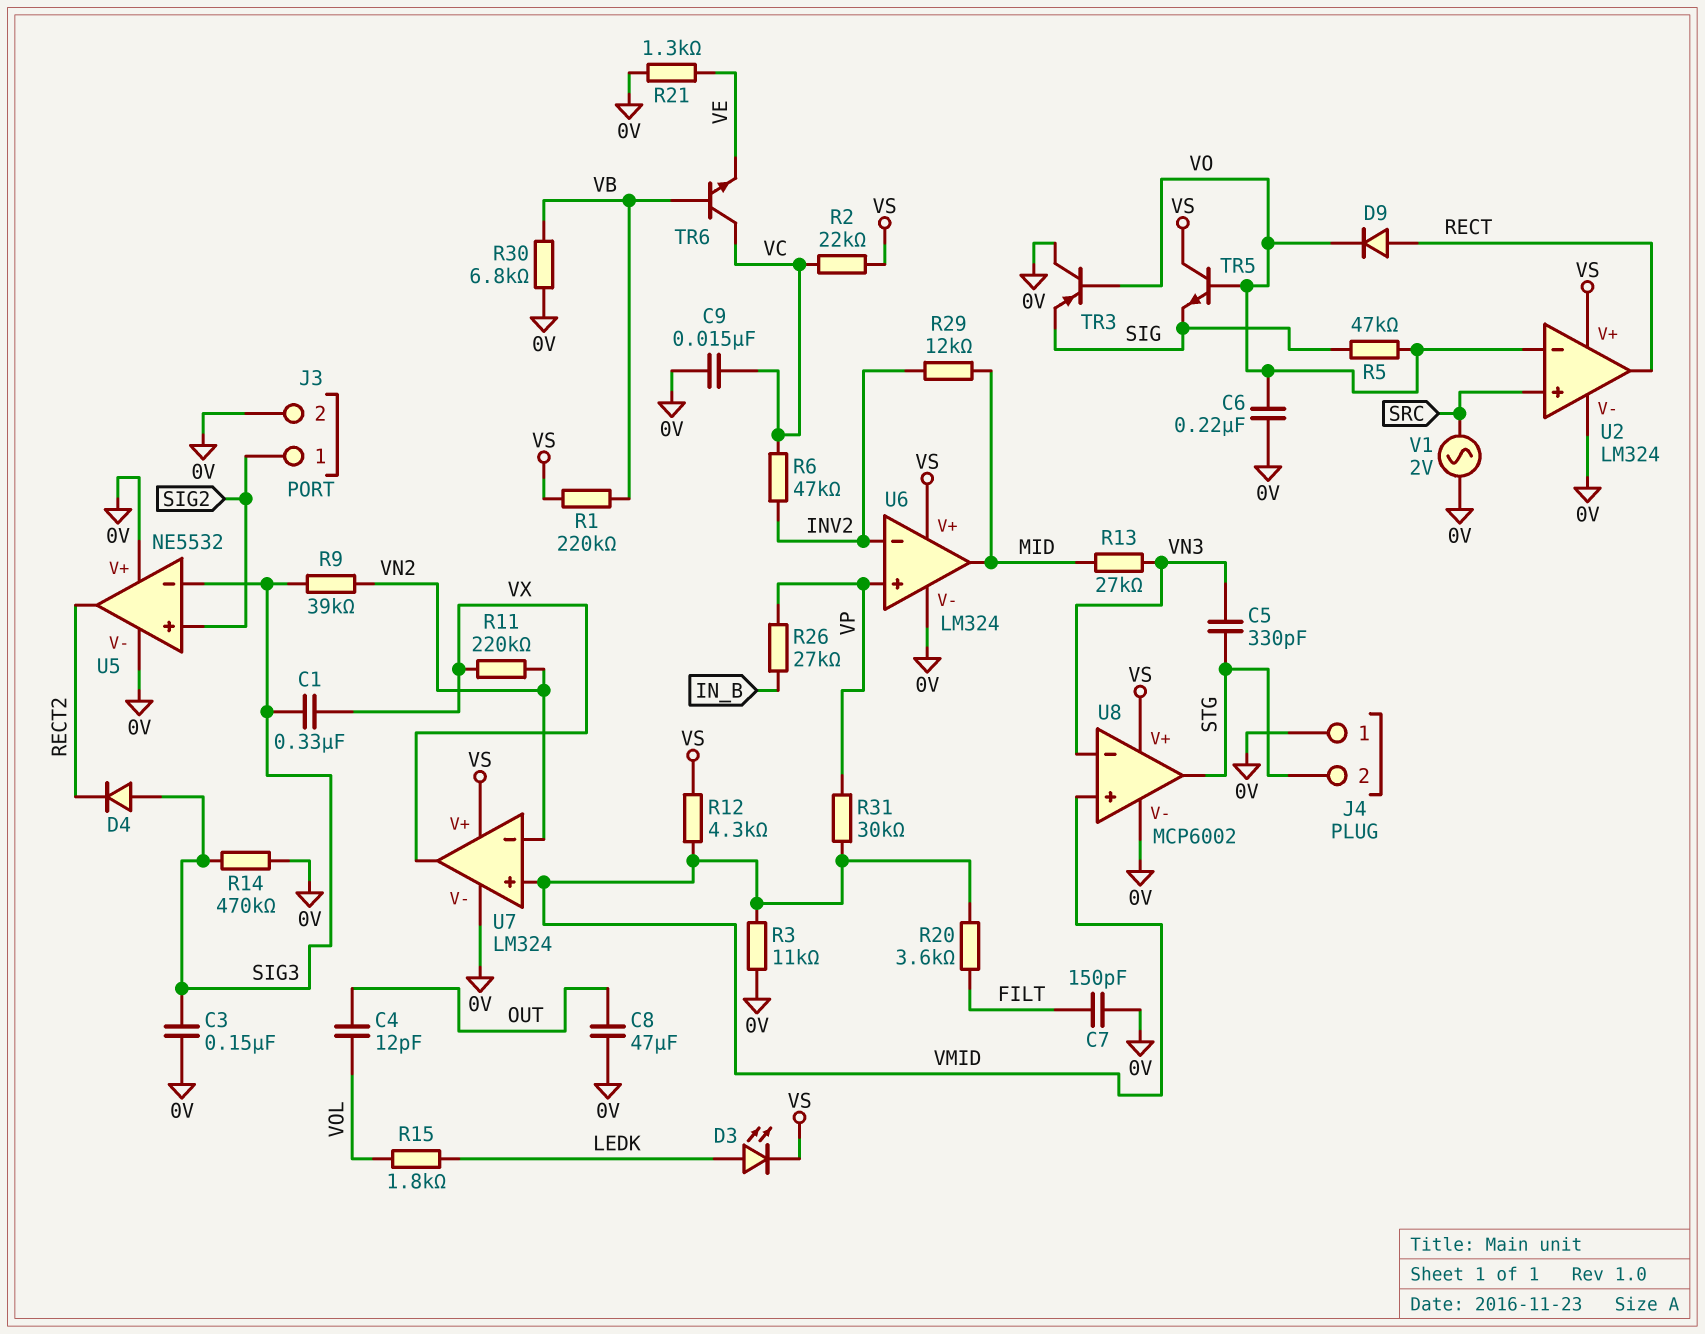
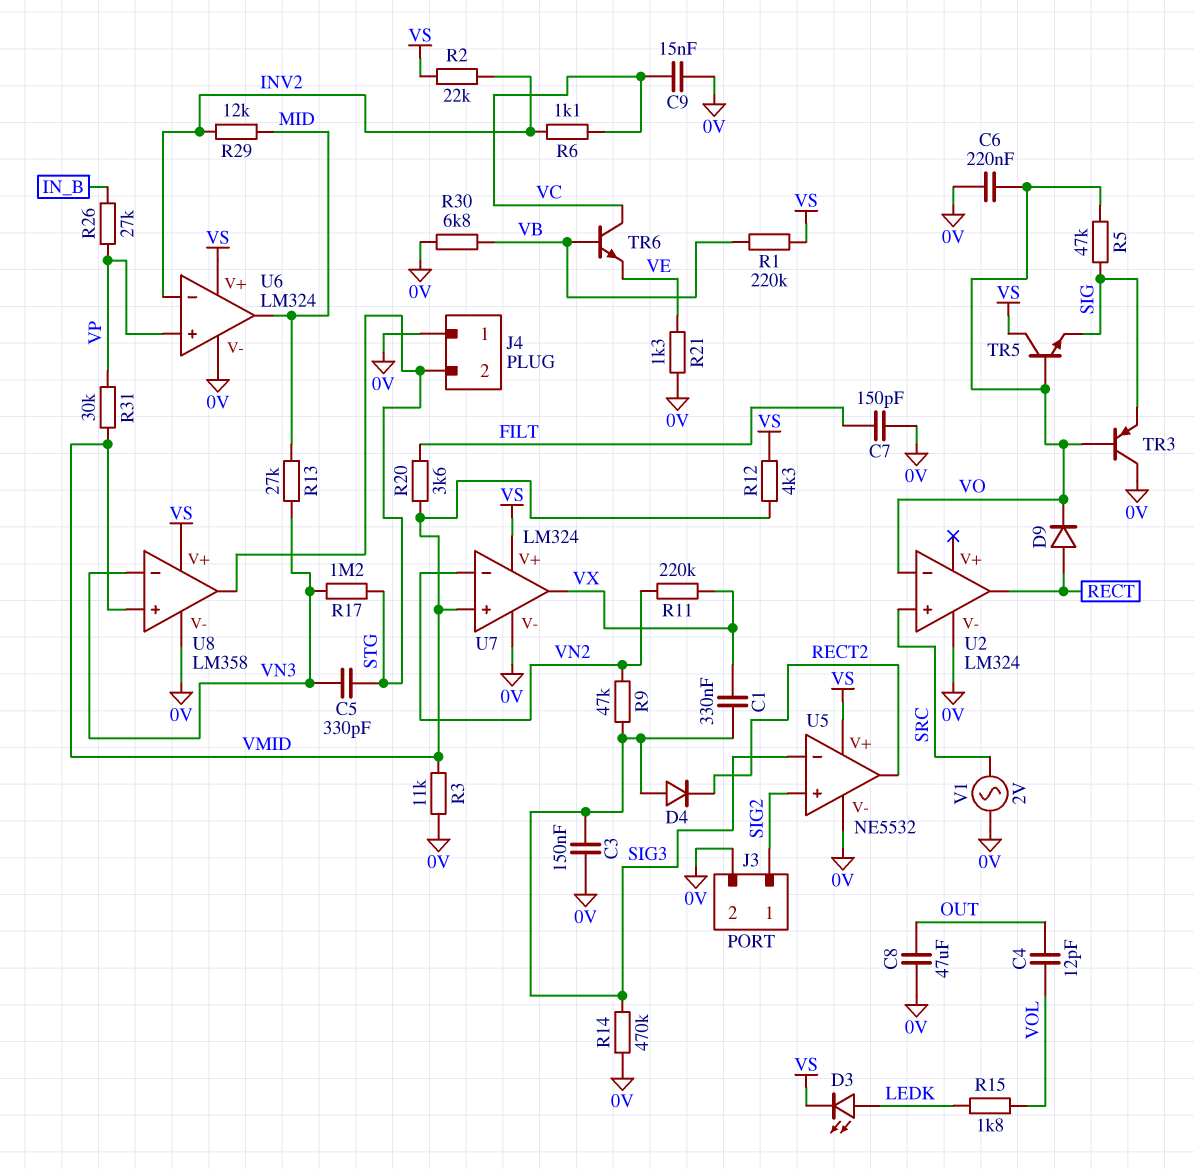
R2: 22k (VC, VS) -> 22k (INV2, VS)
R6: 47k (INV2, VC) -> 1.1k (INV2, VC)
R9: 39k (SIG3, VN2) -> 47k (SIG3, VN2)
R17: none -> 1.2M (STG, VN3)
U2 pin V+: VS -> none
U5 pin V+: 0V -> VS
U8: MCP6002 -> LM358

